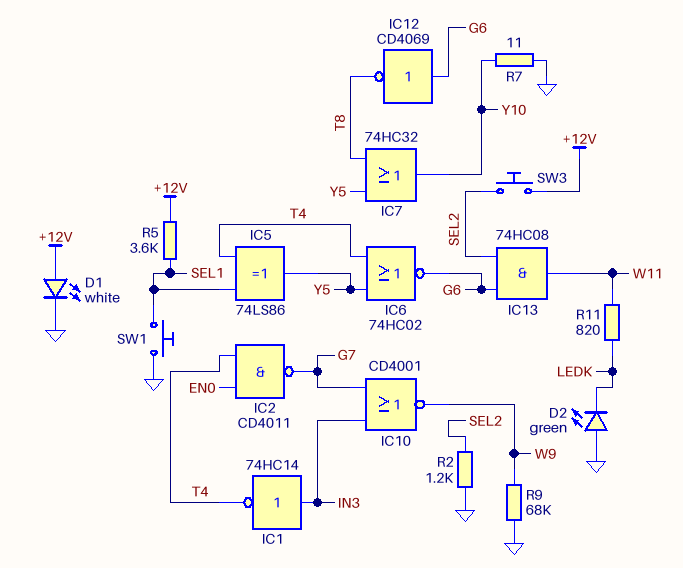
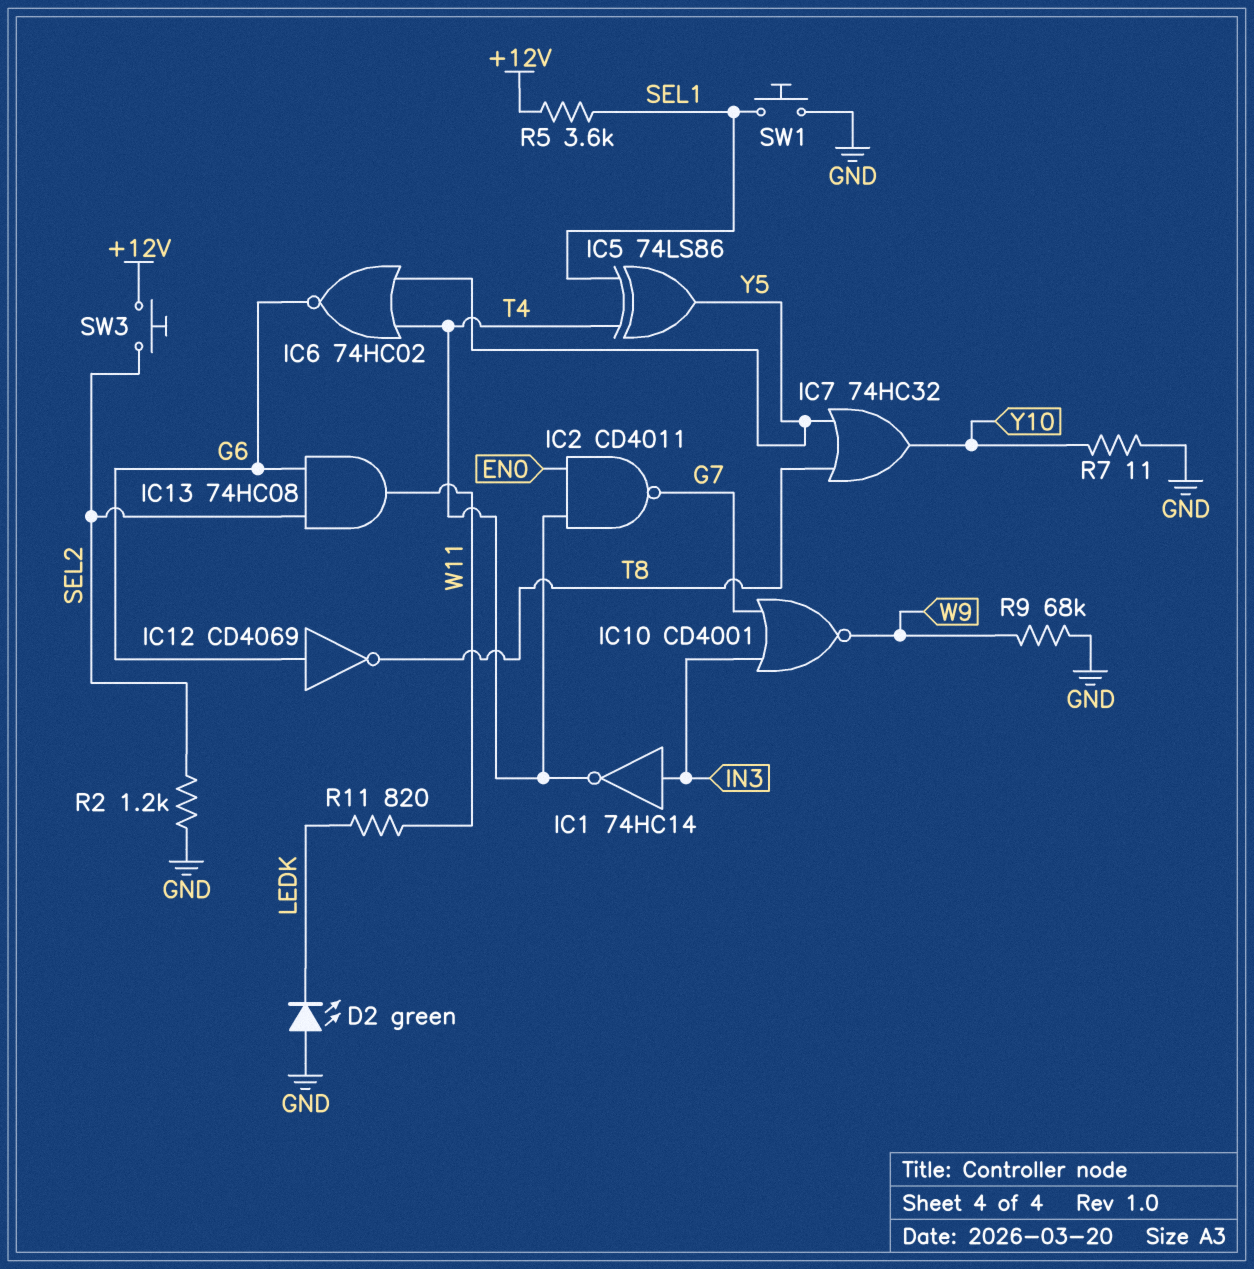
D1: LED white (A +12V, K GND) -> none

